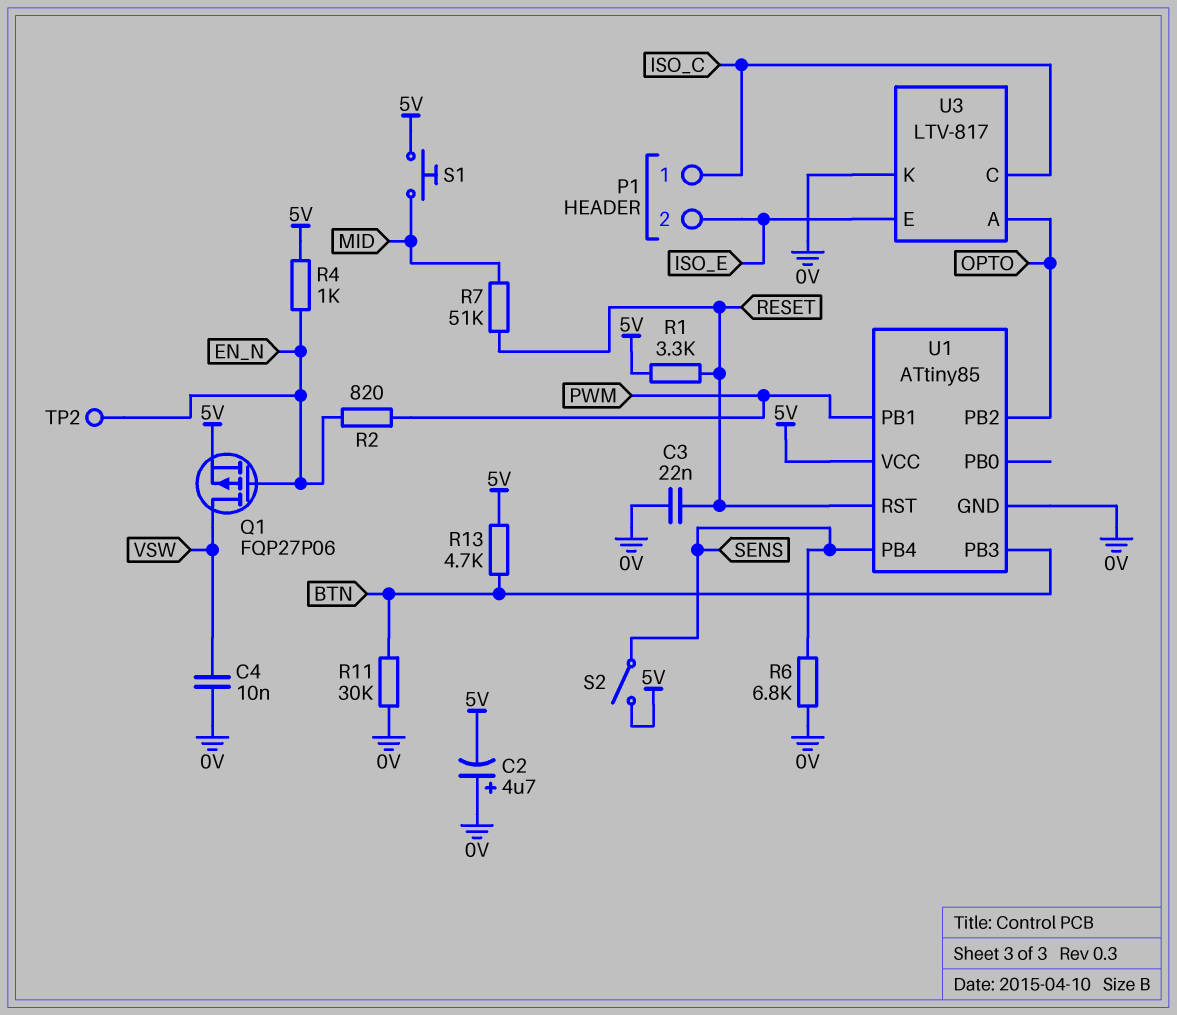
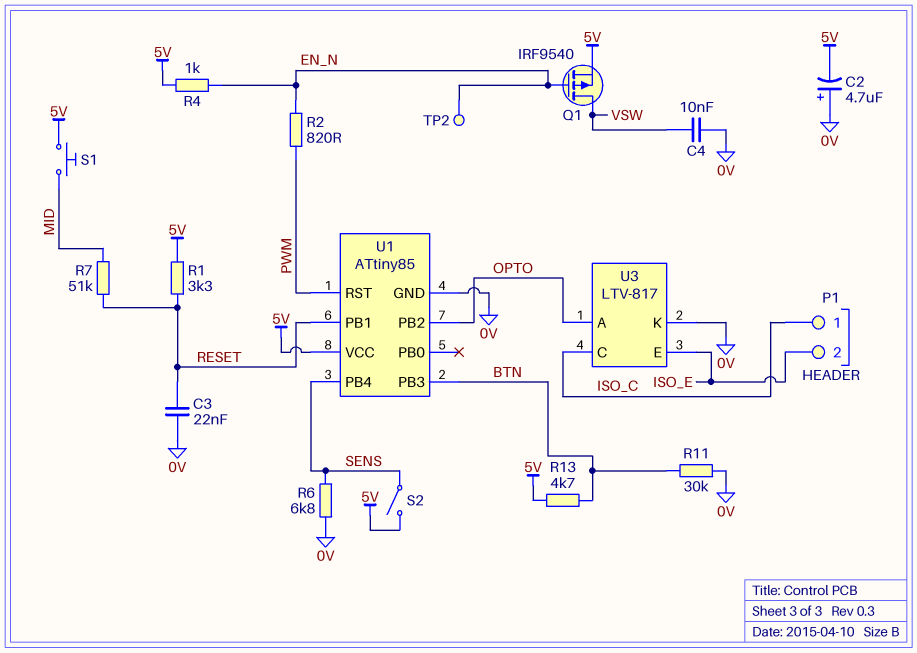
Q1: PMOS FQP27P06 (G EN_N, D VSW, S 5V) -> PMOS IRF9540 (G EN_N, D VSW, S 5V)
U1 pin PB1: PWM -> RESET
U1 pin RST: RESET -> PWM

